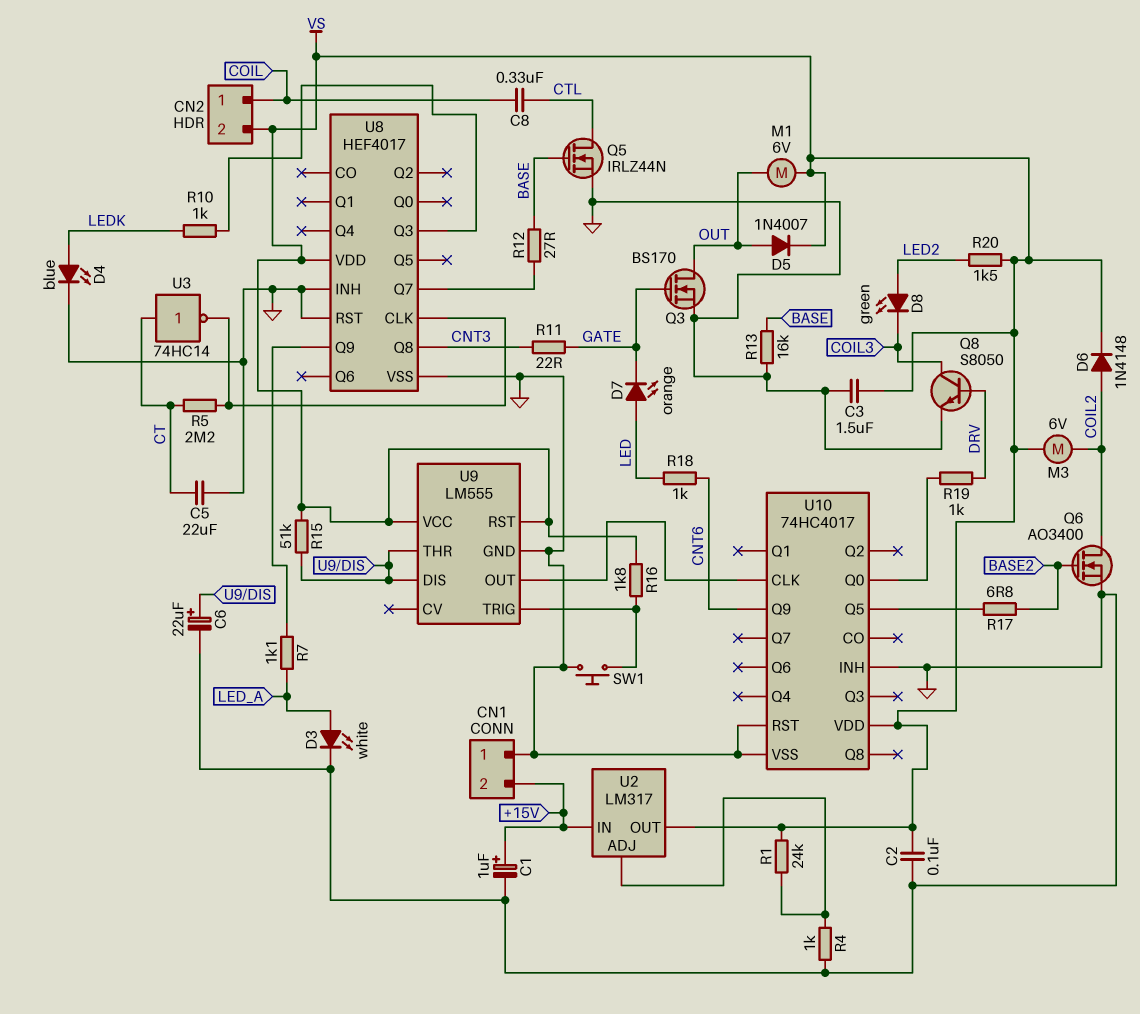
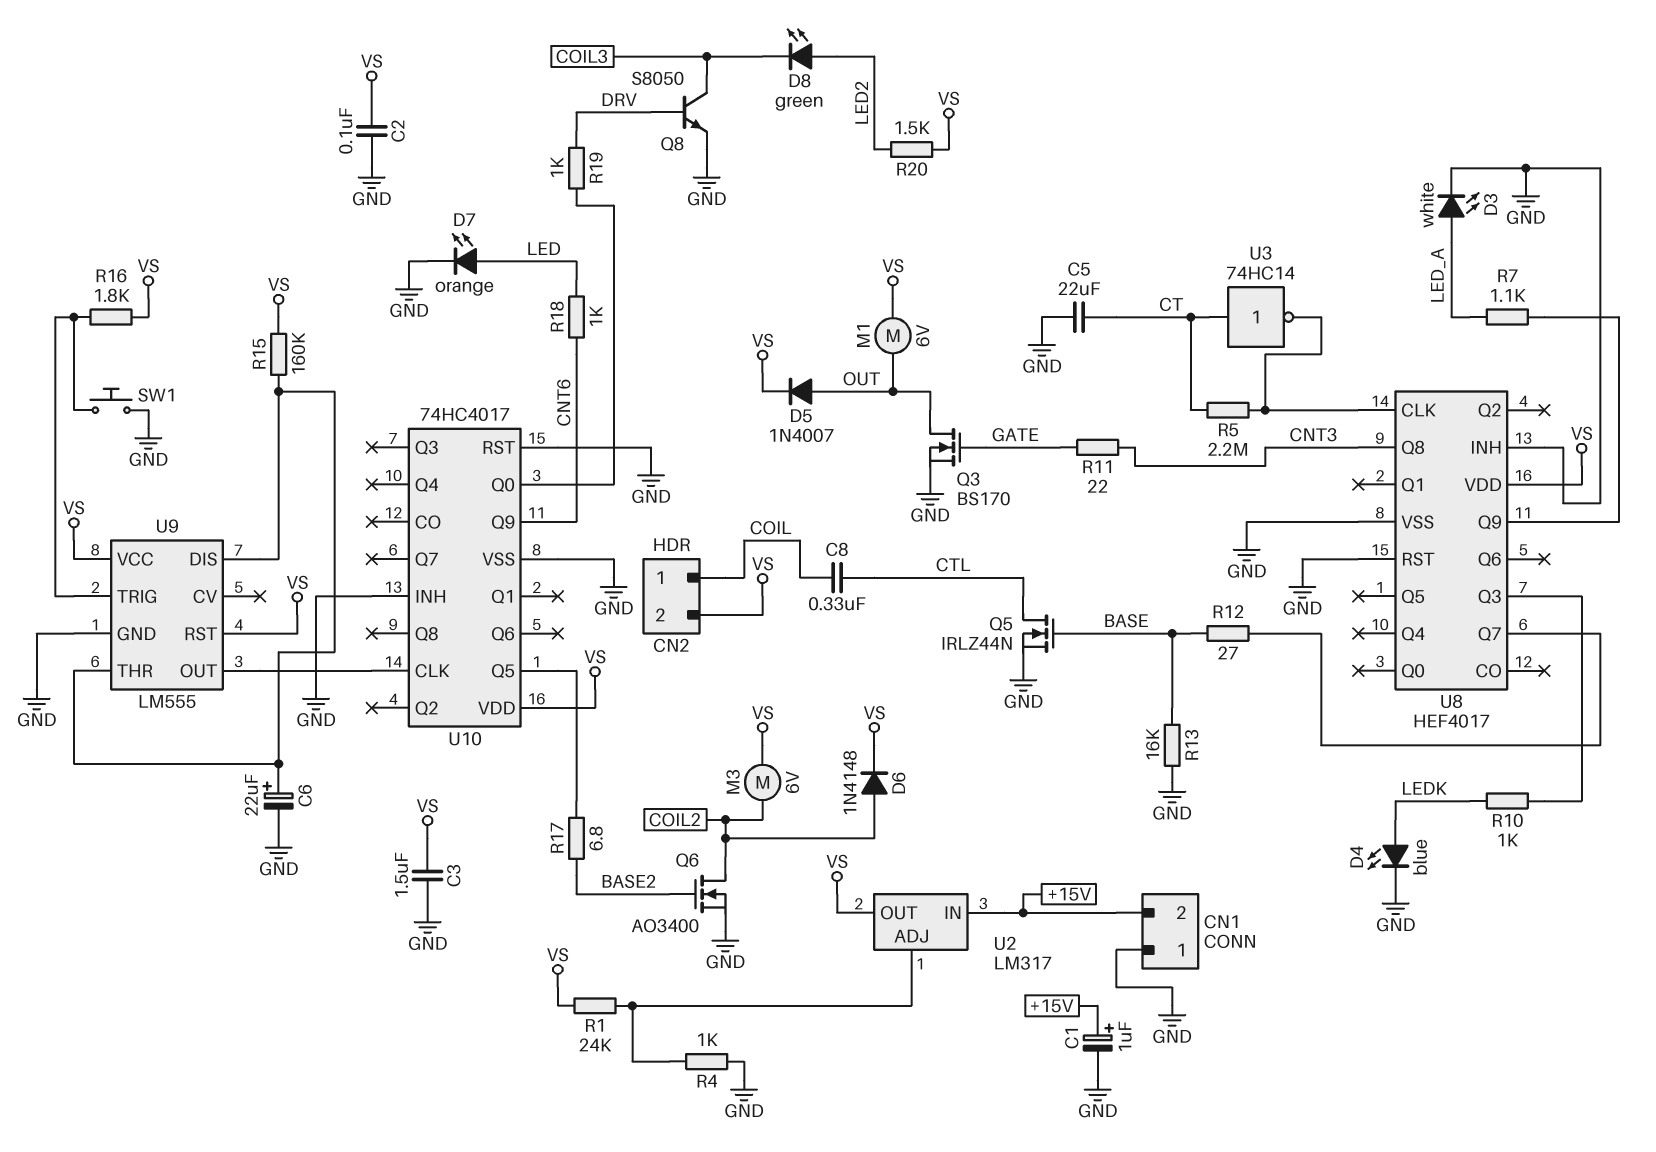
D7: LED orange (A LED, K GATE) -> LED orange (A LED, K GND)
R15: 51k (U9/DIS, VS) -> 160k (U9/DIS, VS)

